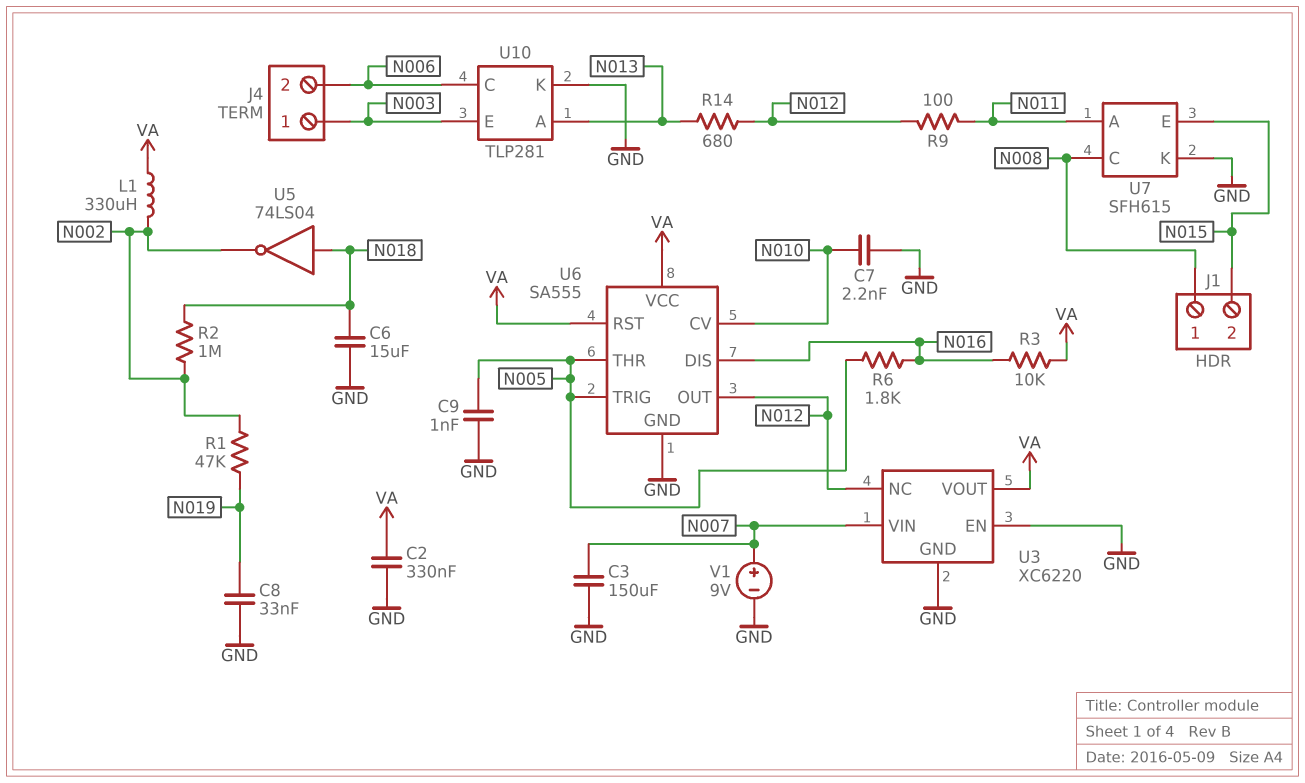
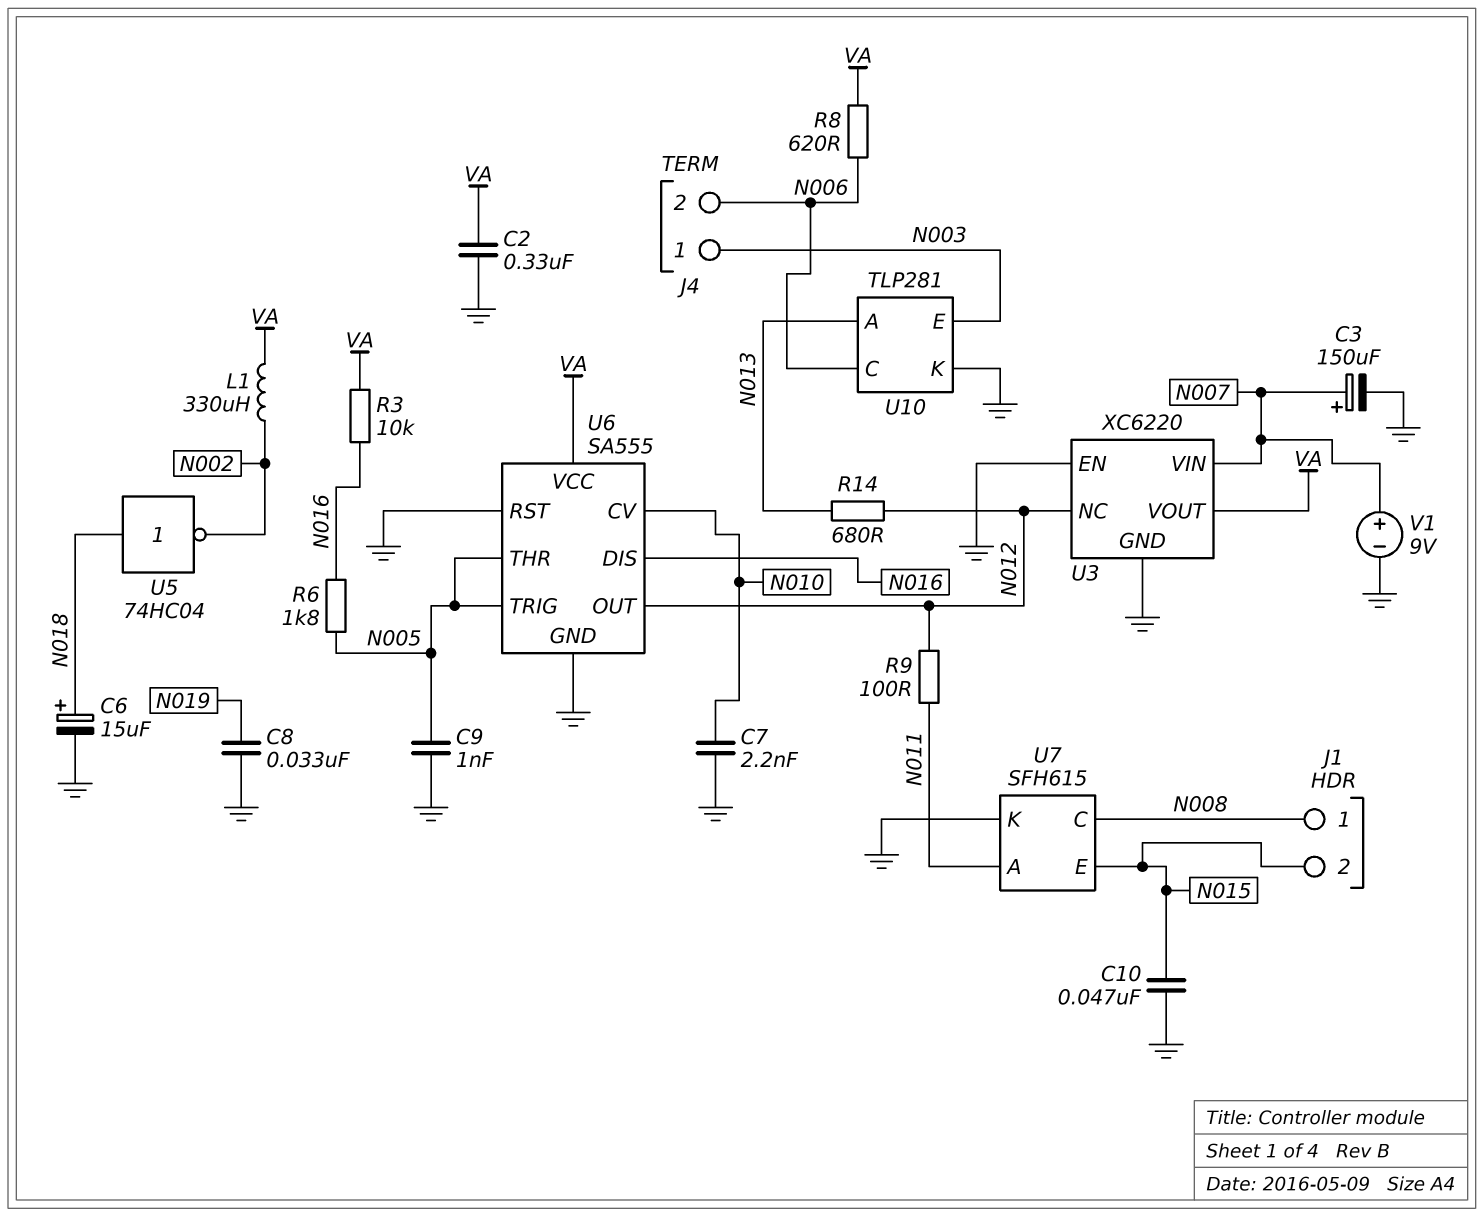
C3: 150uF (GND, N007) -> 150uF (plus N007, minus GND)
C6: 15uF (GND, N018) -> 15uF (plus N018, minus GND)
C10: none -> 47nF (GND, N015)
R1: 47k (N002, N019) -> none
R2: 1M (N002, N018) -> none
R8: none -> 620 (N006, VA)
U5: NOT 74LS04 (in N018, out N002) -> NOT 74HC04 (in N018, out N002)
U6 pin RST: VA -> GND

